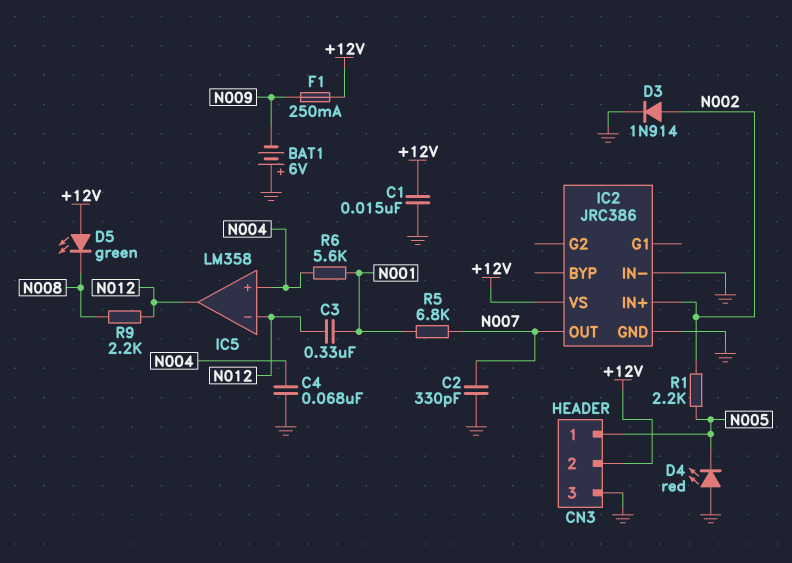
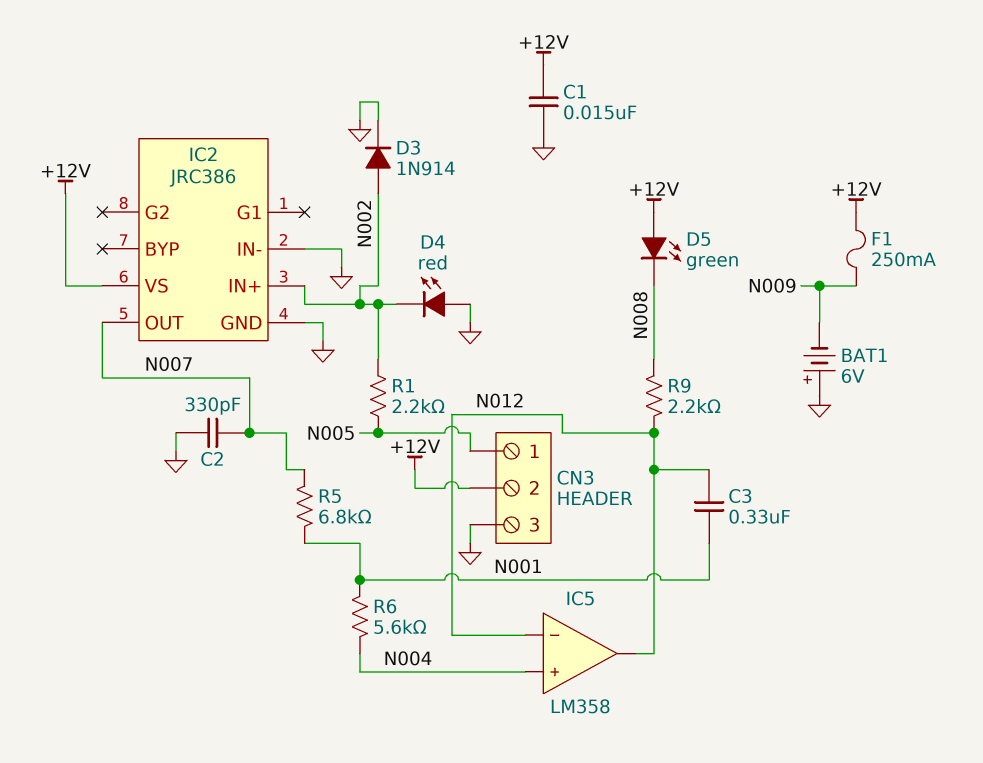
C4: 68nF (GND, N004) -> none
D4: LED red (A GND, K N005) -> LED red (A GND, K N002)

